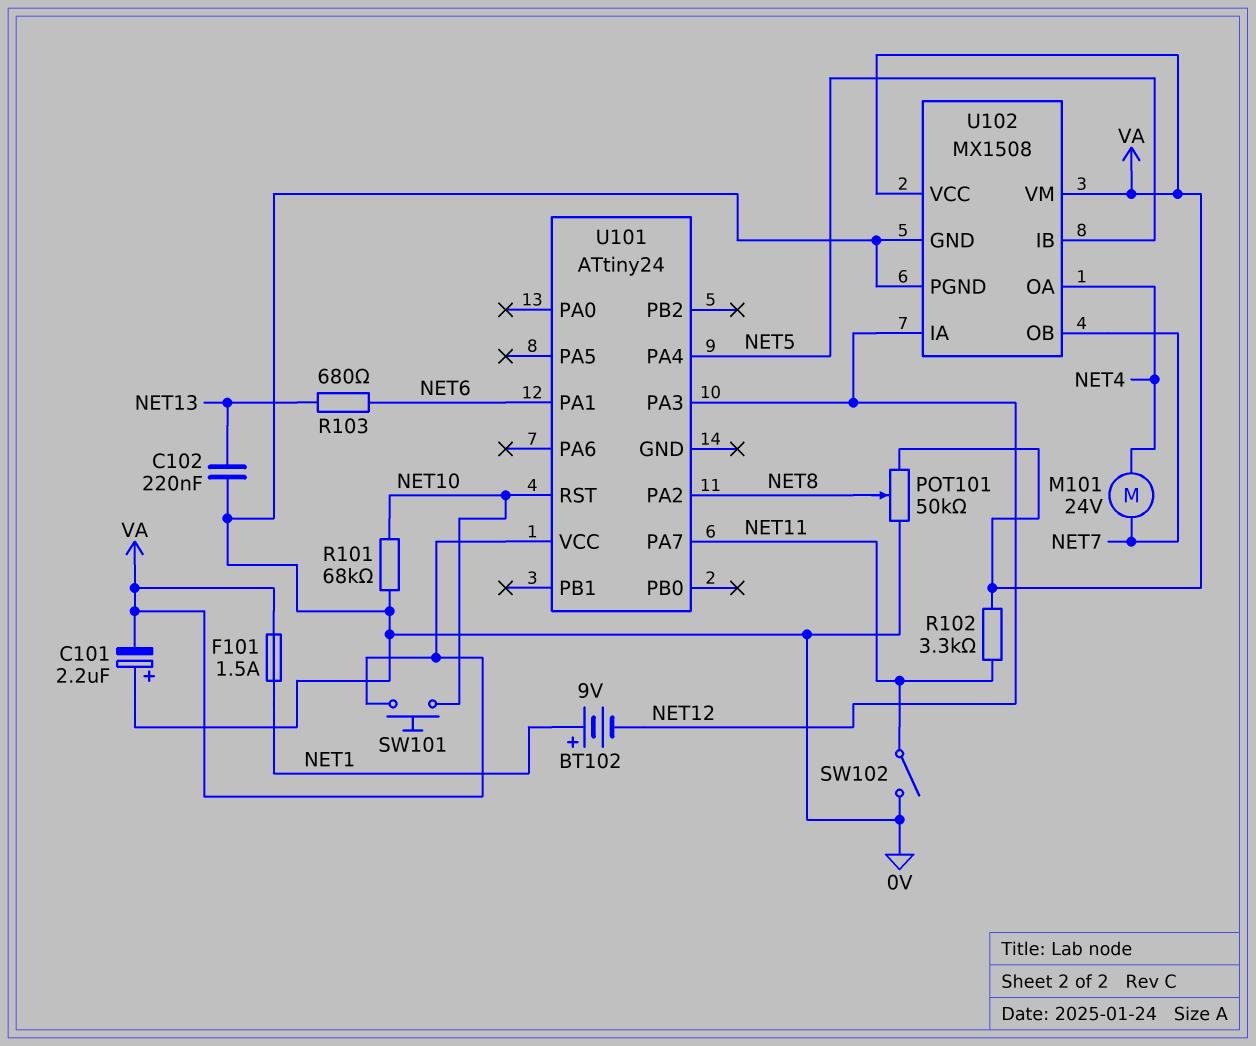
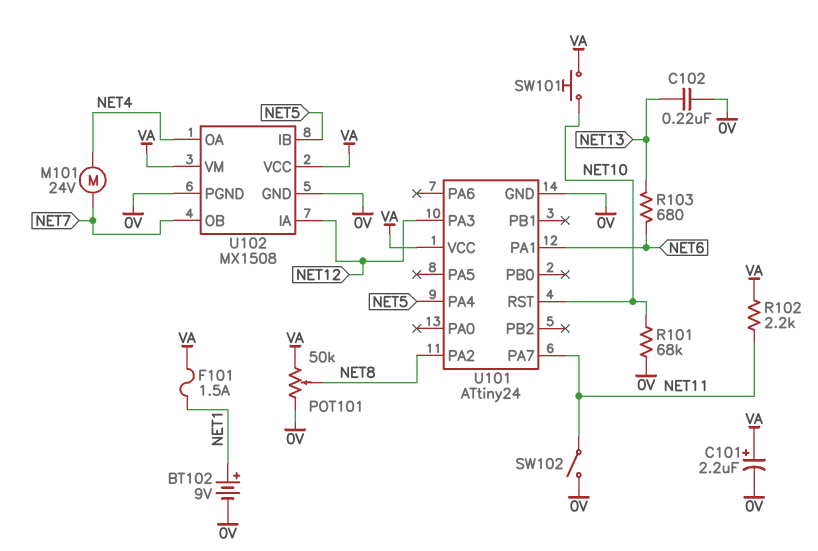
BT102: 9V (plus NET1, minus NET12) -> 9V (plus NET1, minus 0V)
C101: 2.2uF (plus 0V, minus VA) -> 2.2uF (plus VA, minus 0V)
R102: 3.3k (NET11, VA) -> 2.2k (NET11, VA)
U101 pin GND: none -> 0V

